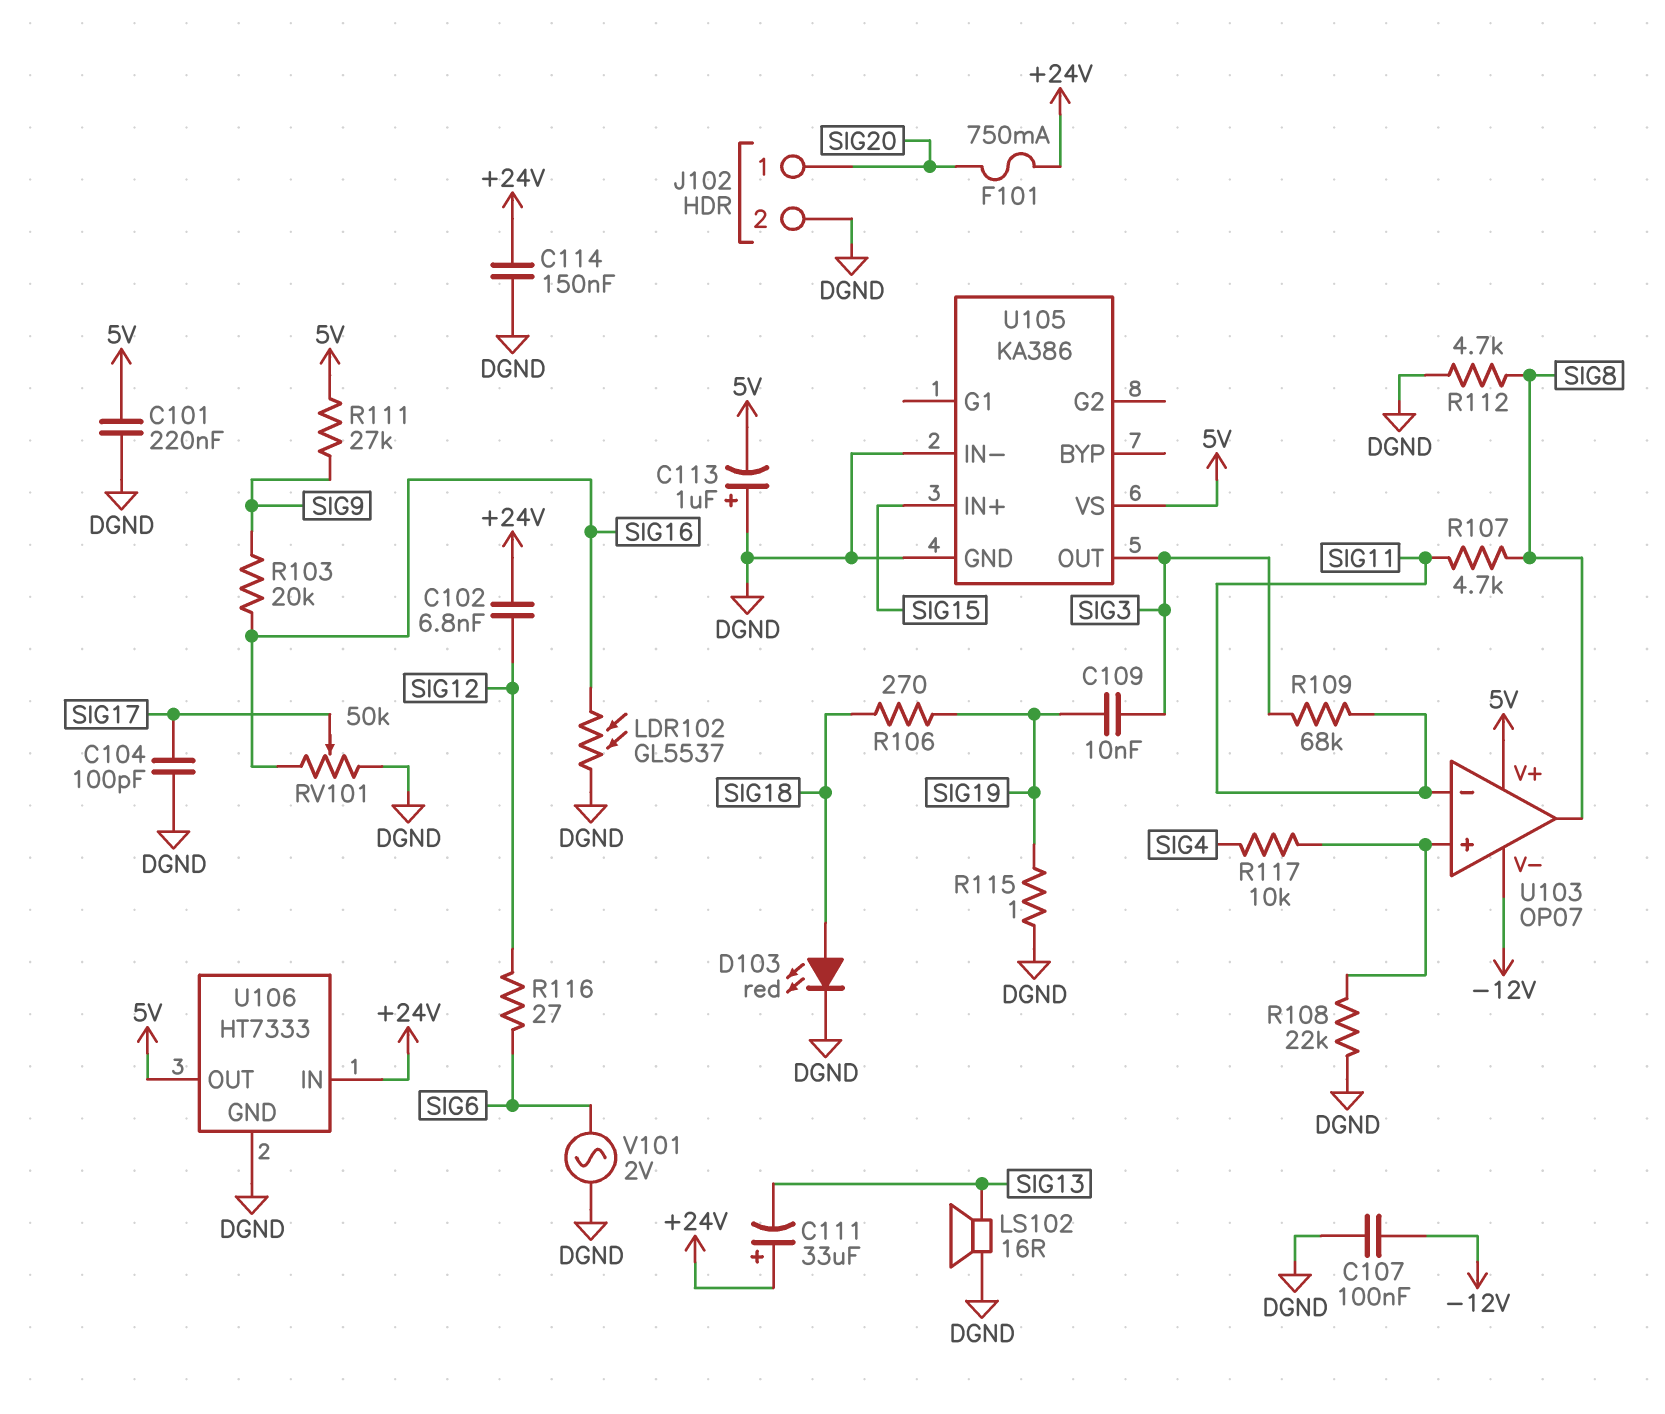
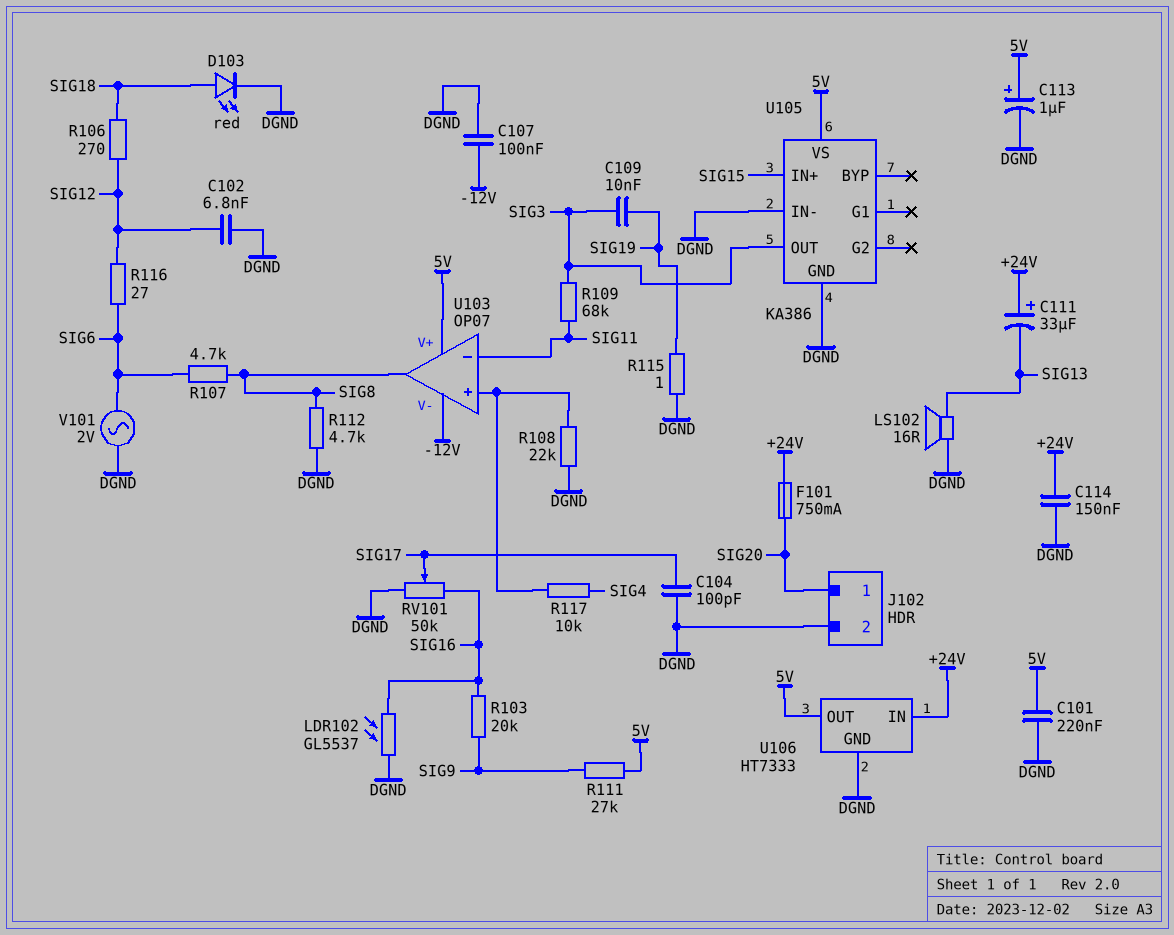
C102: 6.8nF (+24V, SIG12) -> 6.8nF (DGND, SIG12)
C113: 1uF (plus DGND, minus 5V) -> 1uF (plus 5V, minus DGND)
R106: 270 (SIG18, SIG19) -> 270 (SIG12, SIG18)
R107: 4.7k (SIG8, SIG11) -> 4.7k (SIG6, SIG8)

